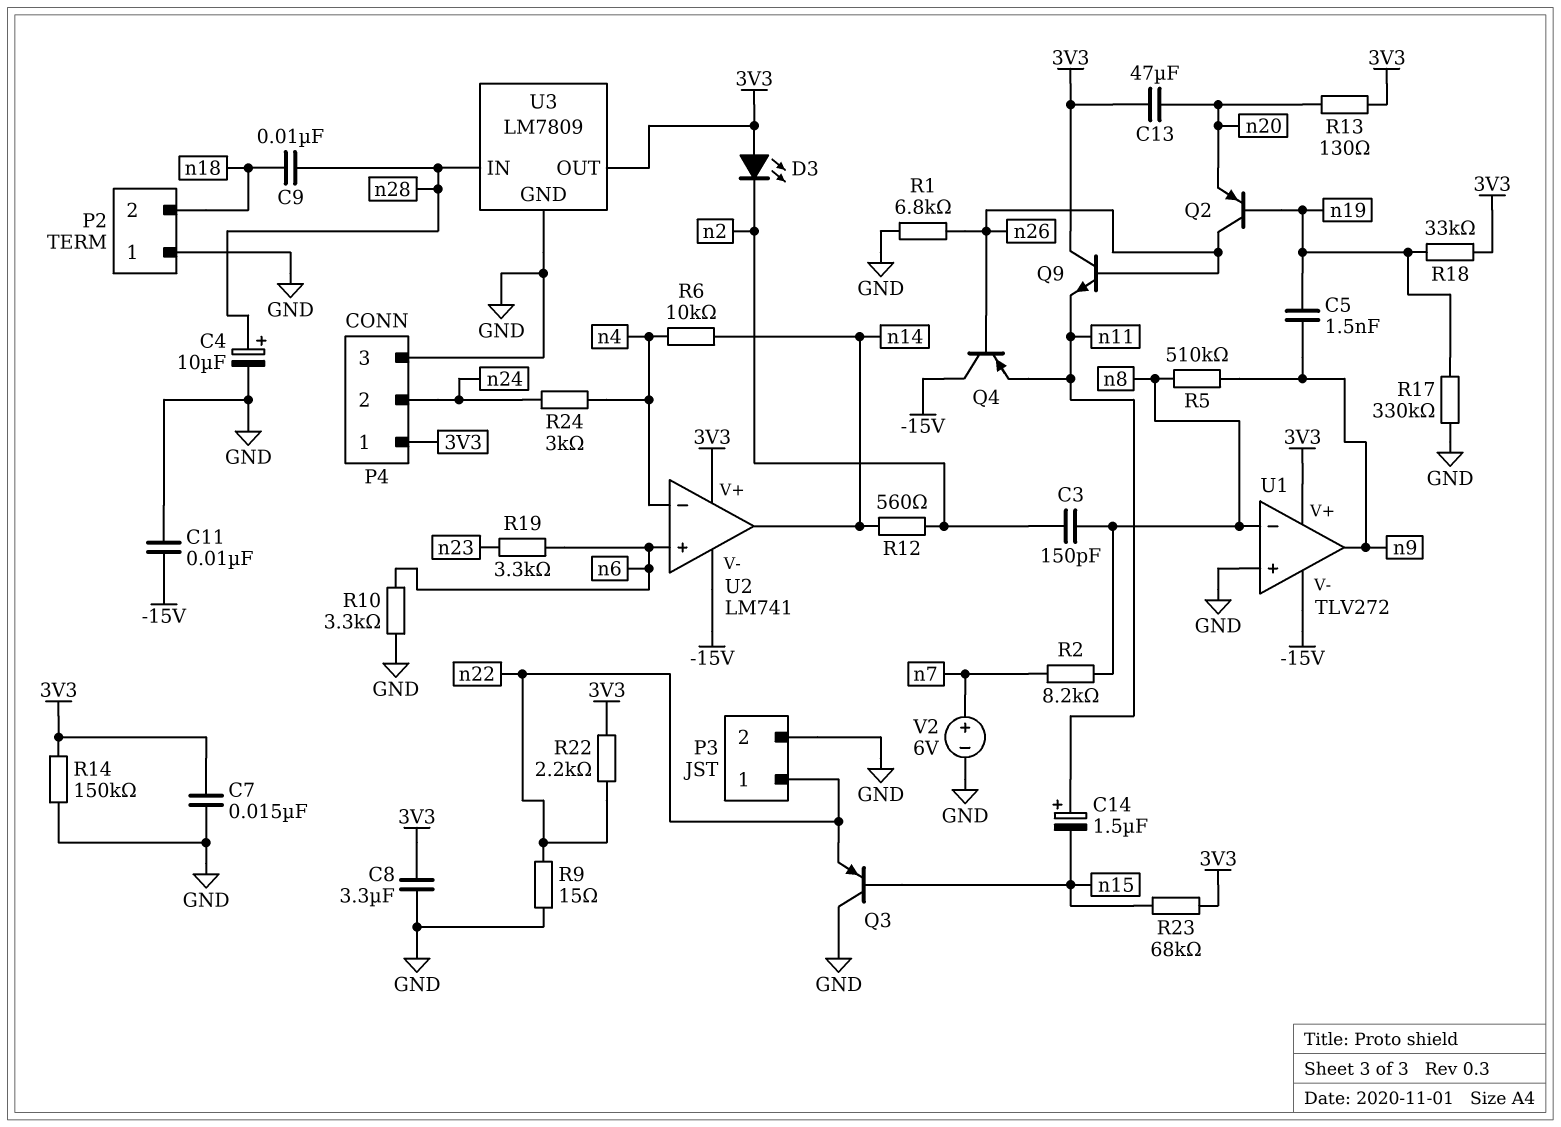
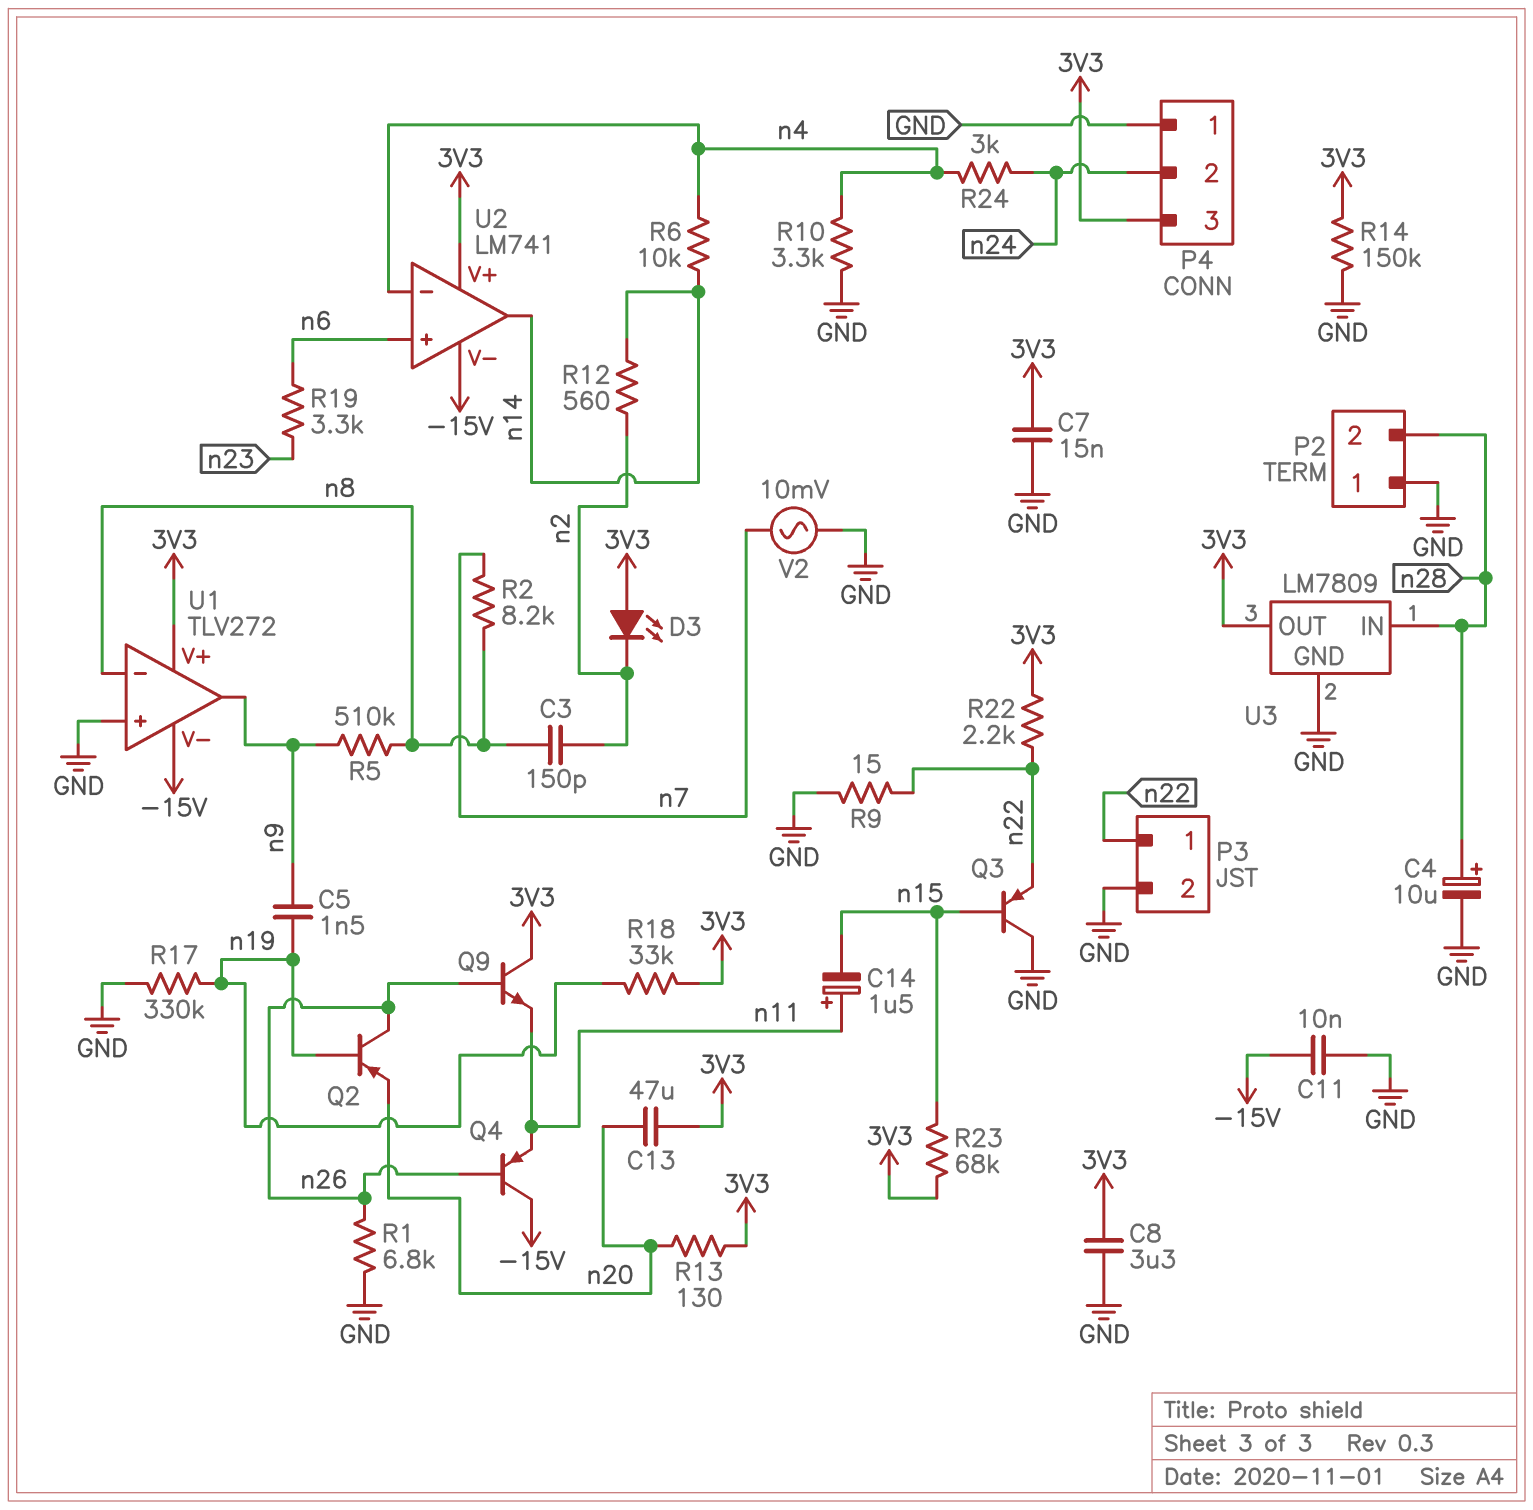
C9: 10nF (n18, n28) -> none
P2 pin 2: n18 -> n28
P4 pin 1: 3V3 -> GND
P4 pin 3: GND -> 3V3
R10: 3.3k (GND, n6) -> 3.3k (GND, n4)
V2: 6V (plus n7, minus GND) -> AC 10mV (GND, n7)

